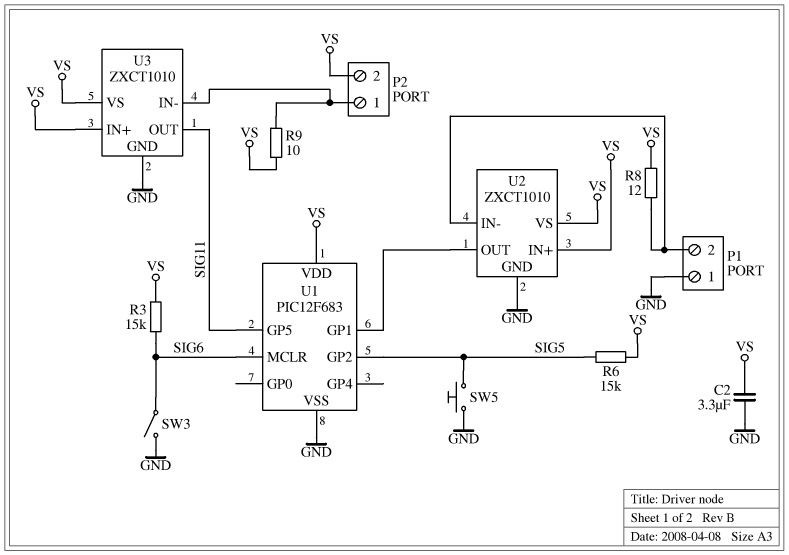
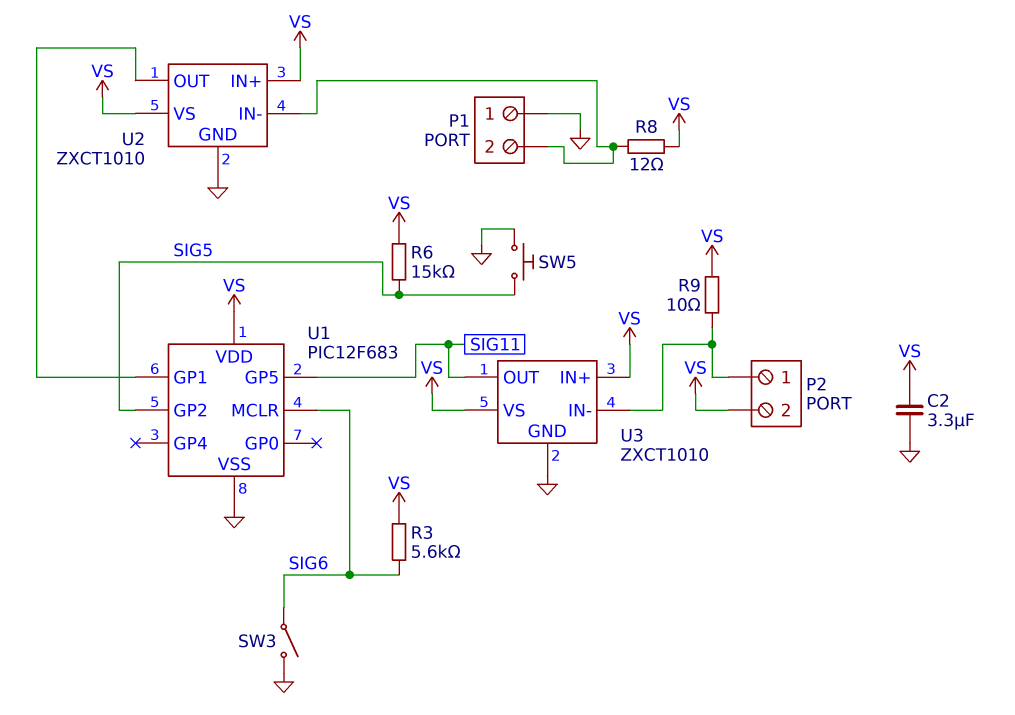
R3: 15k (SIG6, VS) -> 5.6k (SIG6, VS)

